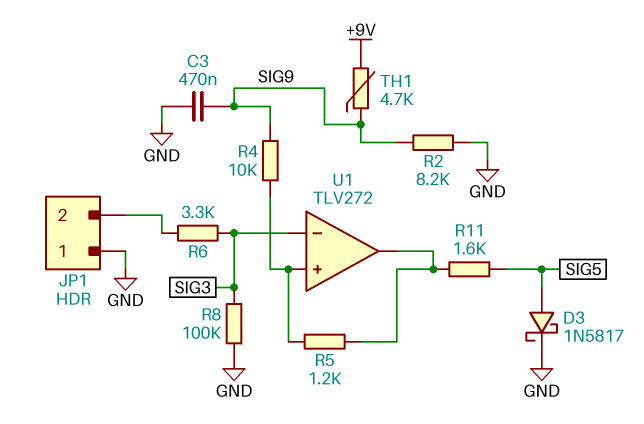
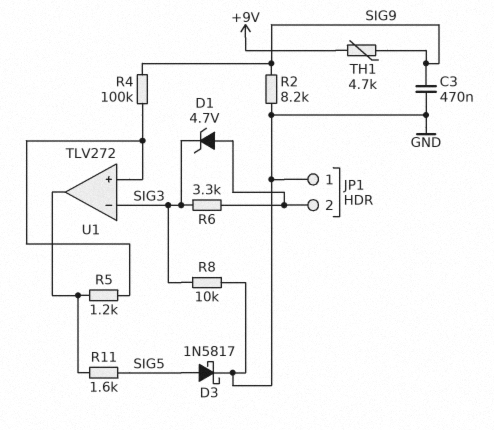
D1: none -> zener 4.7V (A JP1/2, K SIG3)
R4: 10k (SIG9, U1/in+) -> 100k (SIG9, U1/in+)
R8: 100k (GND, SIG3) -> 10k (GND, SIG3)

